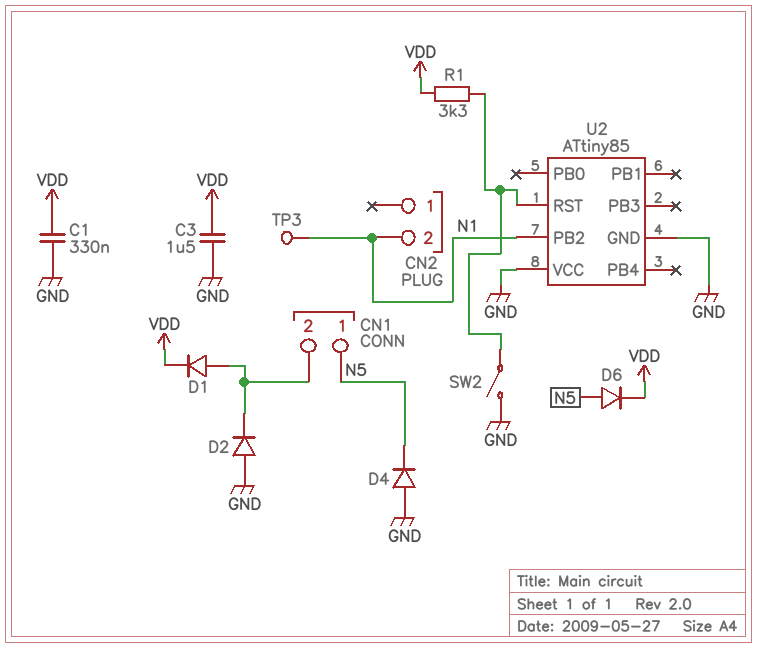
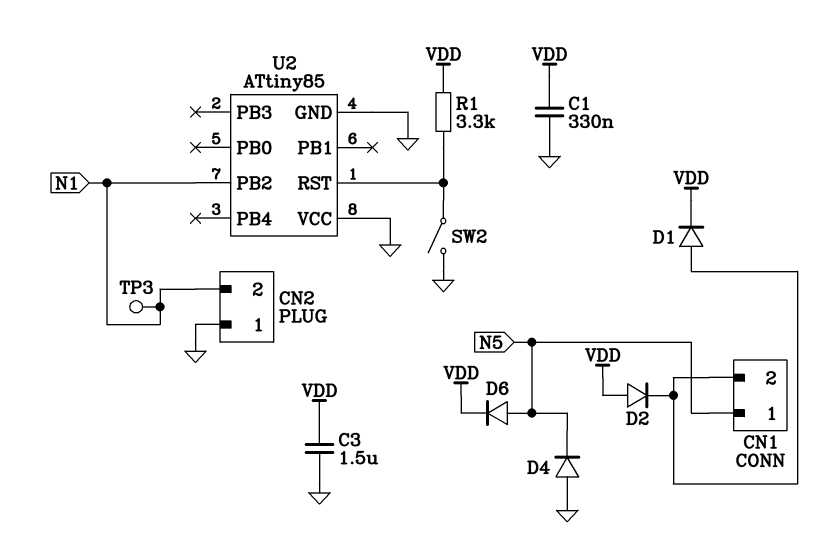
CN2 pin 1: none -> GND
D2: diode (A GND, K CN1/2) -> diode (A VDD, K CN1/2)

